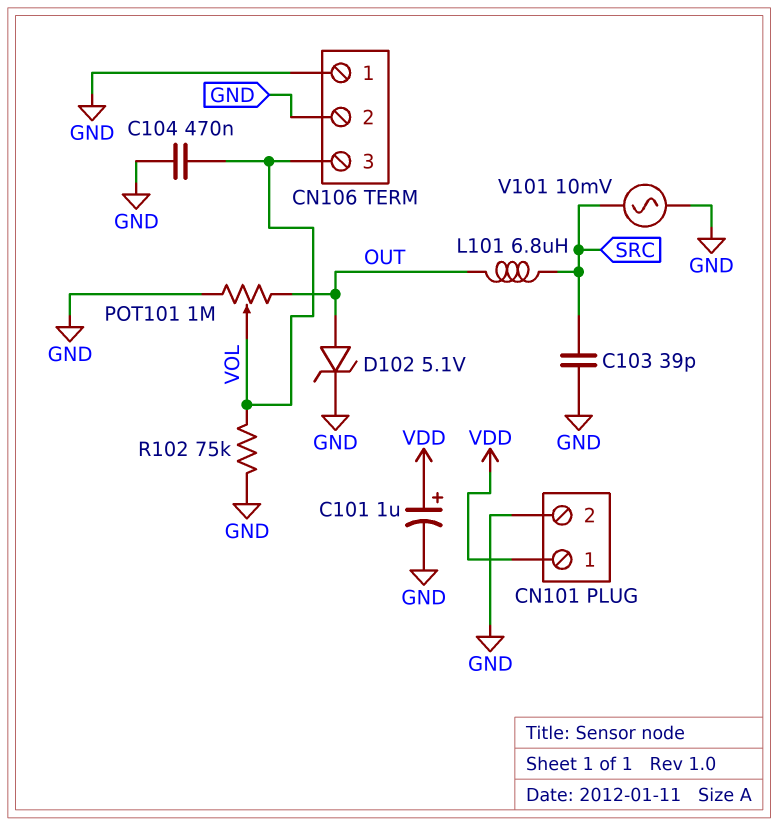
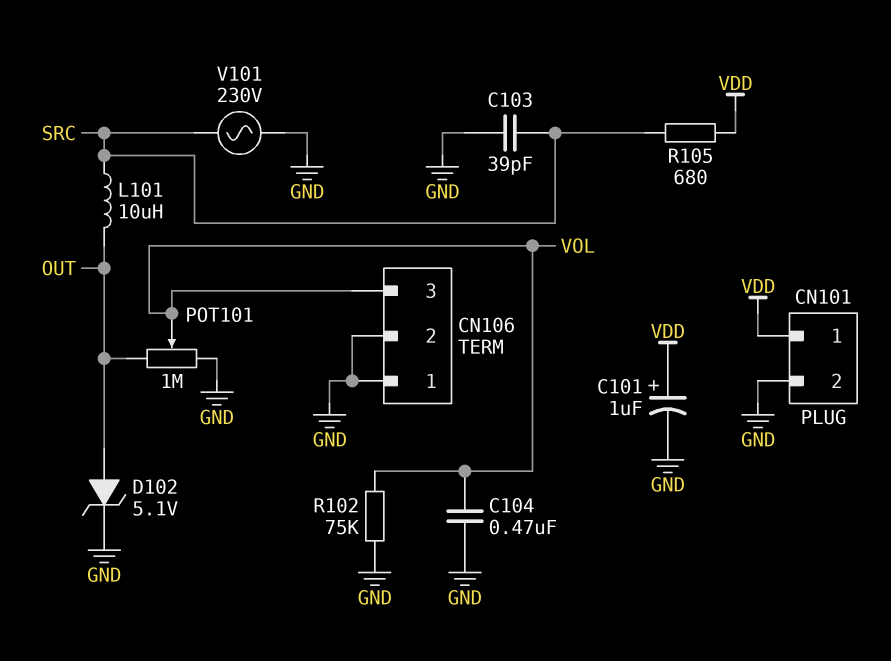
L101: 6.8uH (OUT, SRC) -> 10uH (OUT, SRC)
R105: none -> 680 (SRC, VDD)
V101: AC 10mV (GND, SRC) -> AC 230V (GND, SRC)

